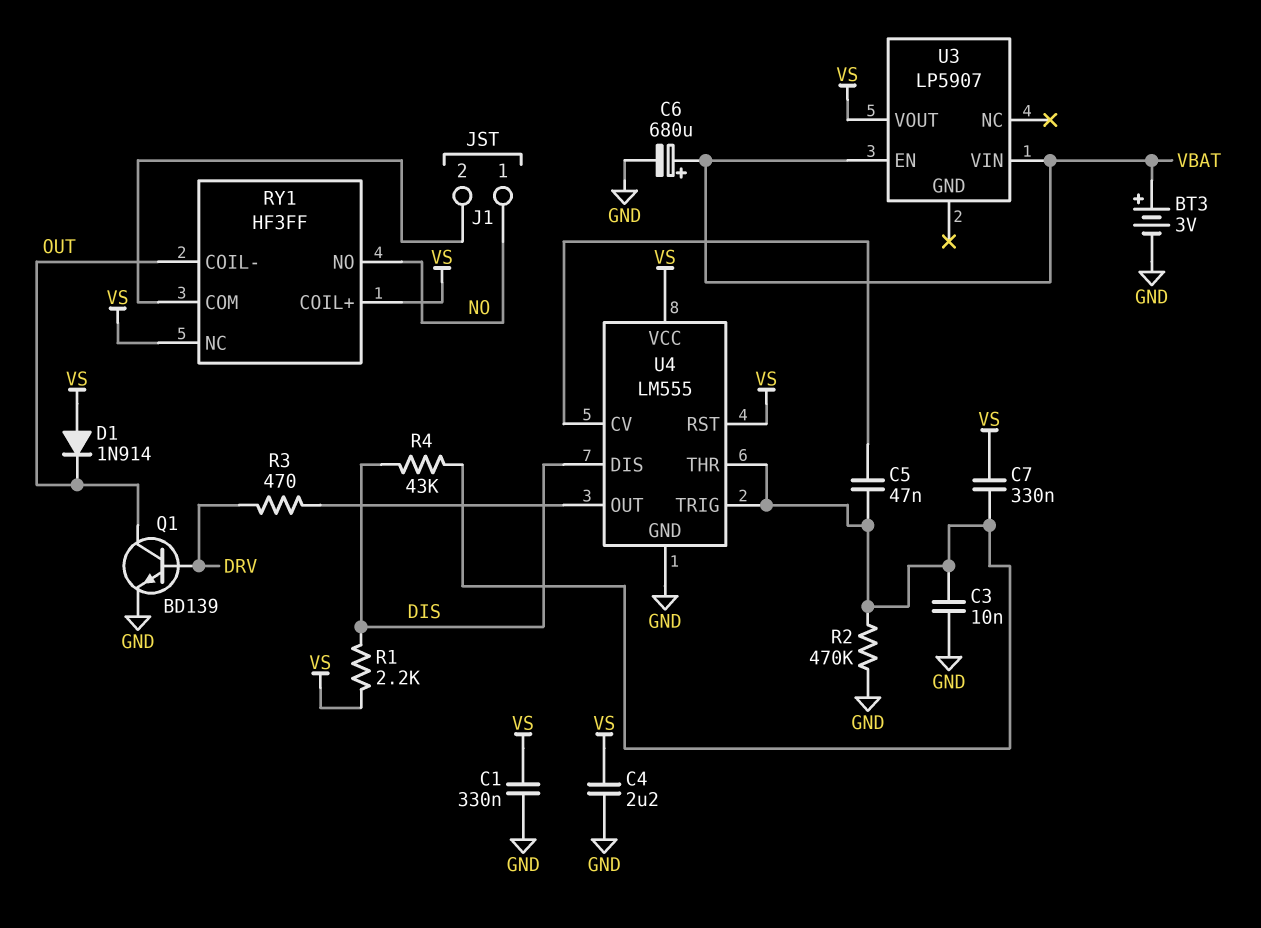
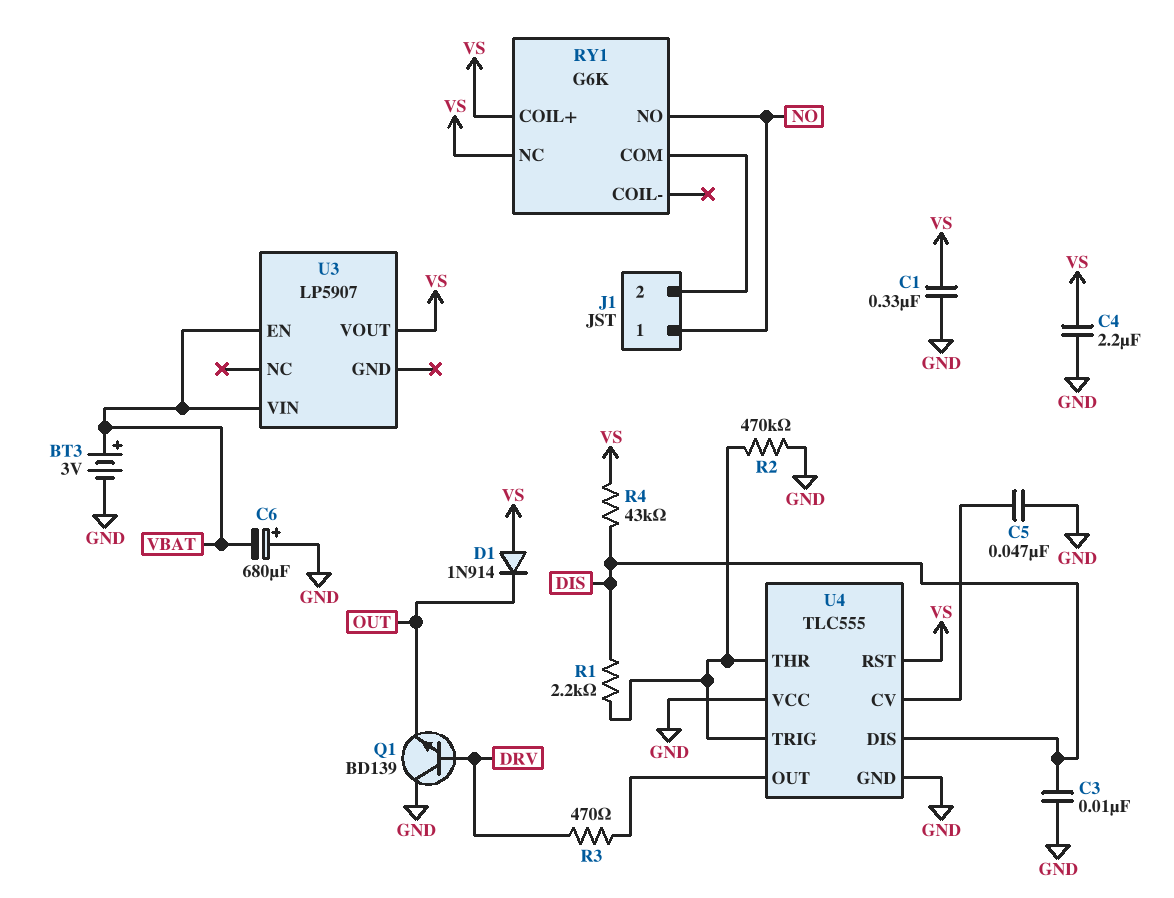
C3: 10nF (GND, U4/THR) -> 10nF (DIS, GND)
C5: 47nF (U4/CV, U4/THR) -> 47nF (GND, U4/CV)
C6: 680uF (plus VBAT, minus GND) -> 680uF (plus GND, minus VBAT)
C7: 330nF (U4/THR, VS) -> none
Q1: NPN BD139 (B DRV, C OUT, E GND) -> NPN BD139 (B DRV, C GND, E OUT)
R1: 2.2k (DIS, VS) -> 2.2k (DIS, U4/THR)
R4: 43k (DIS, U4/THR) -> 43k (DIS, VS)
RY1: HF3FF -> G6K
RY1 pin COIL-: OUT -> none
U4: LM555 -> TLC555
U4 pin VCC: VS -> GND

